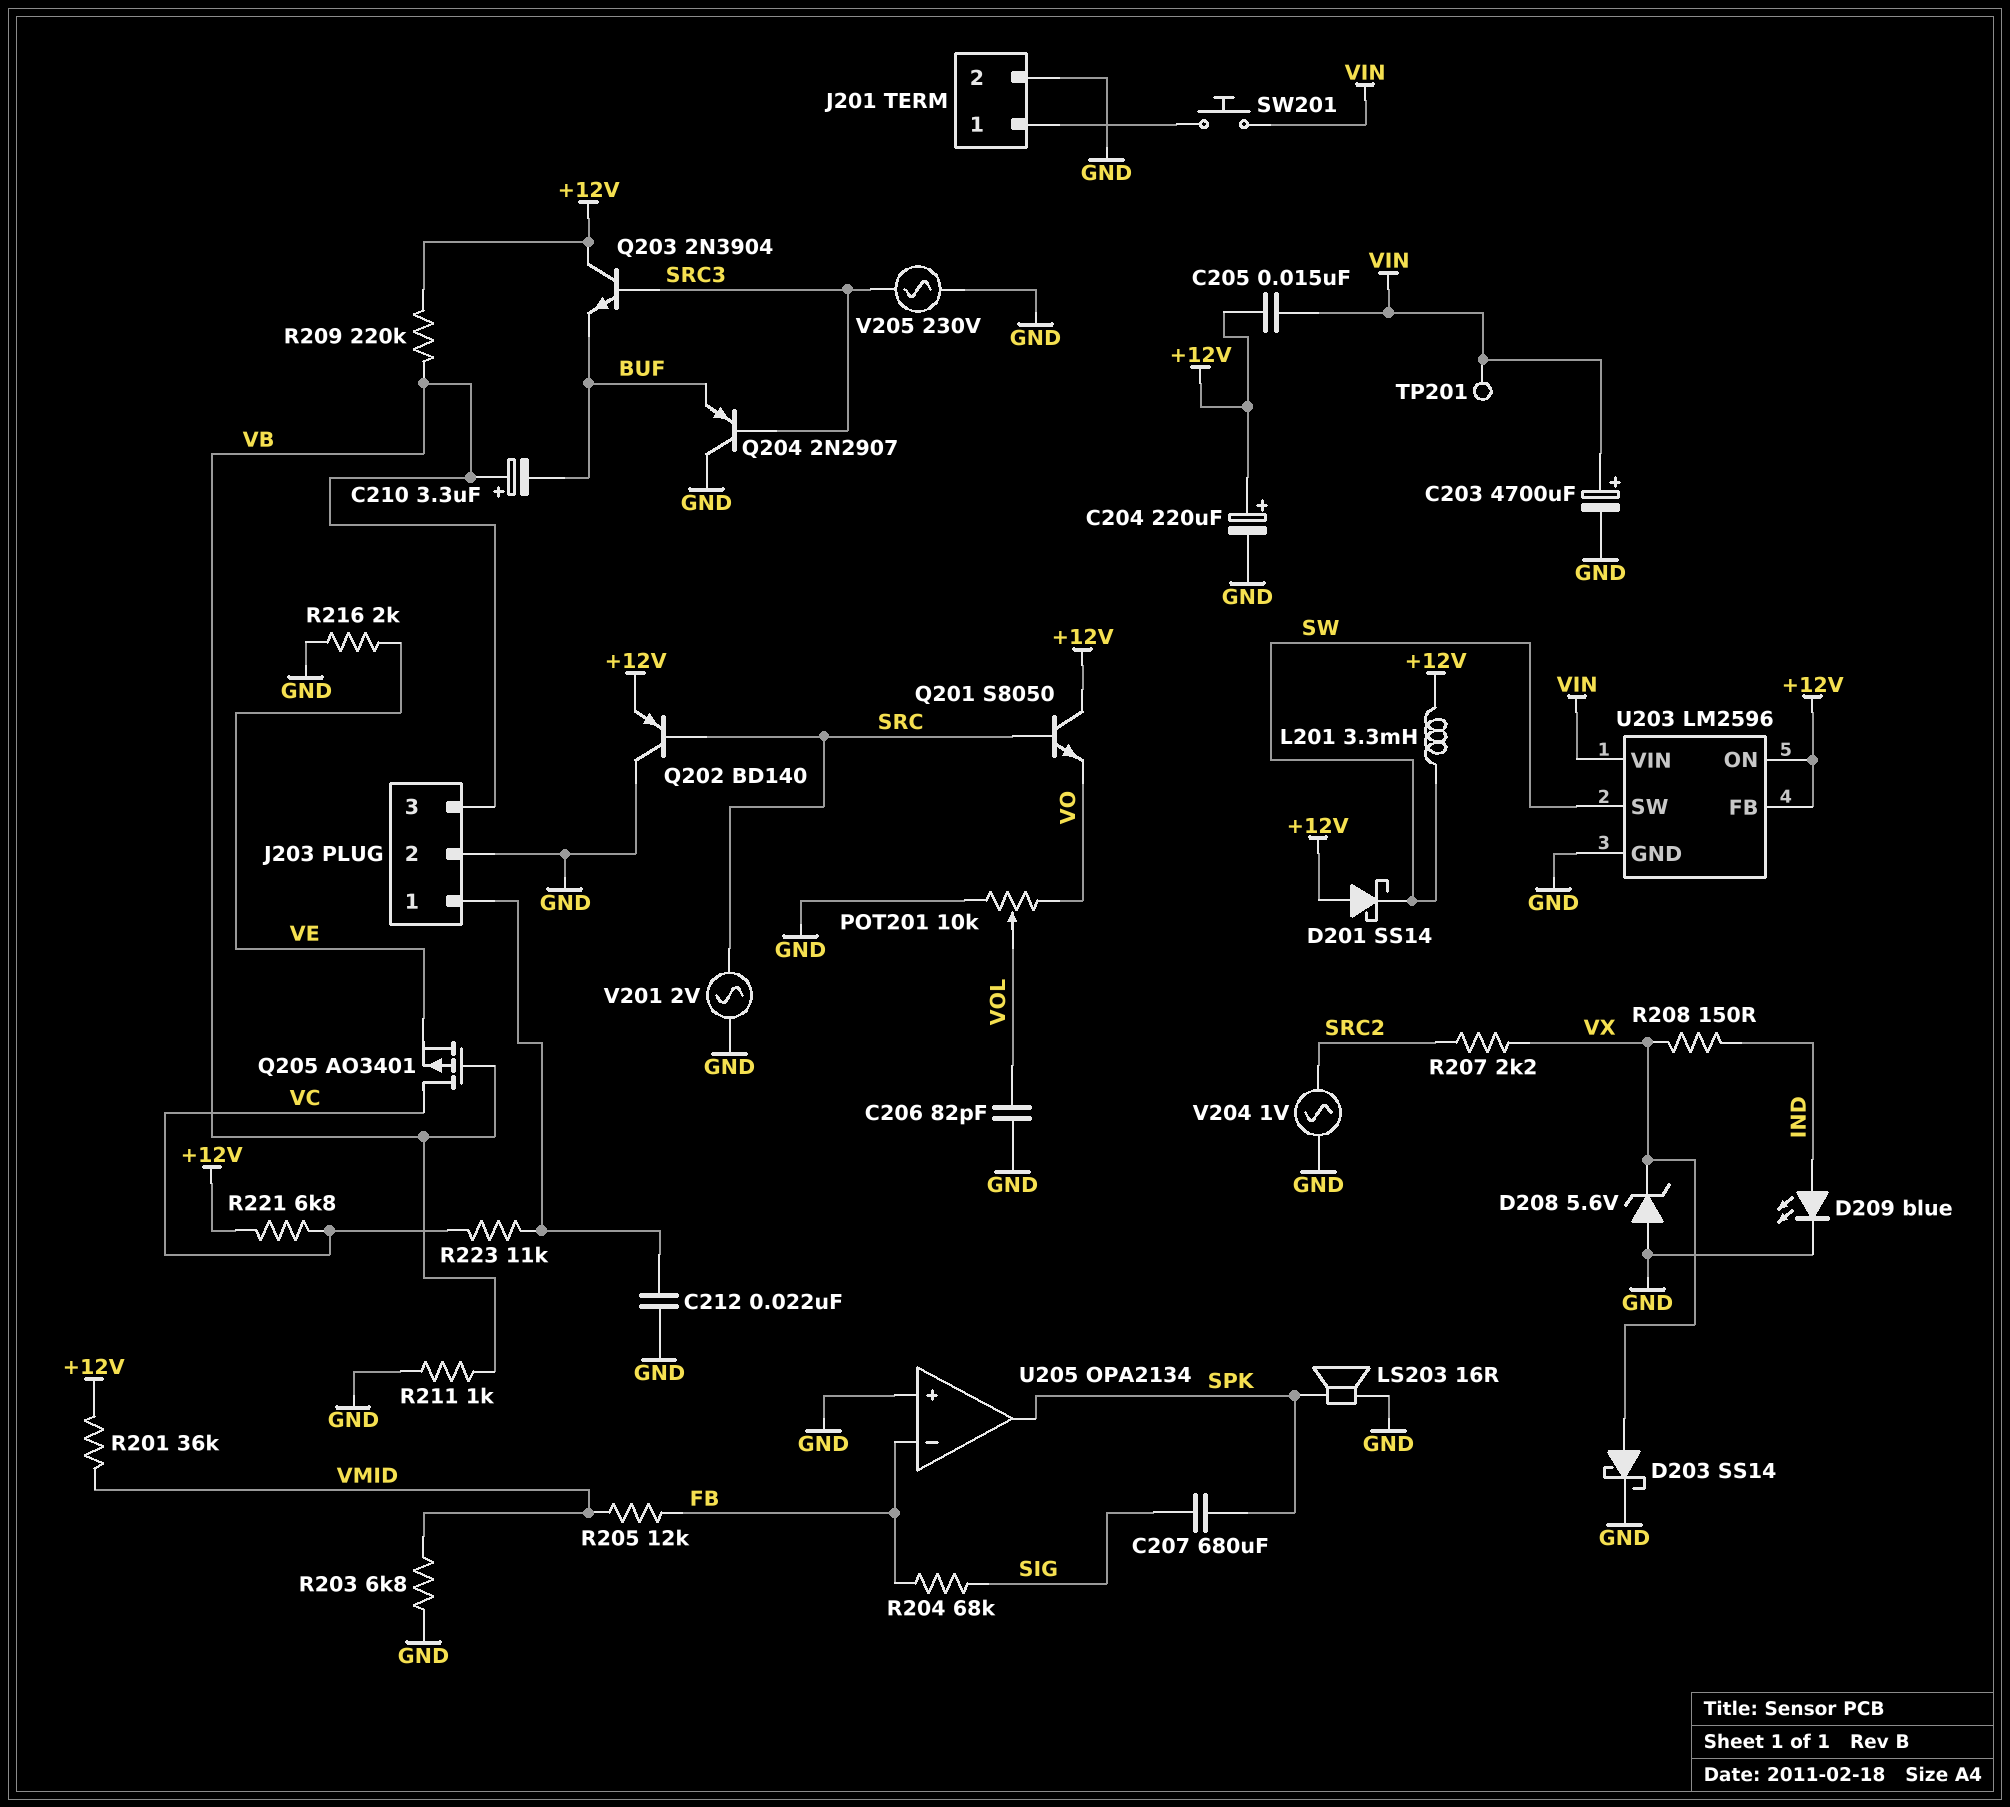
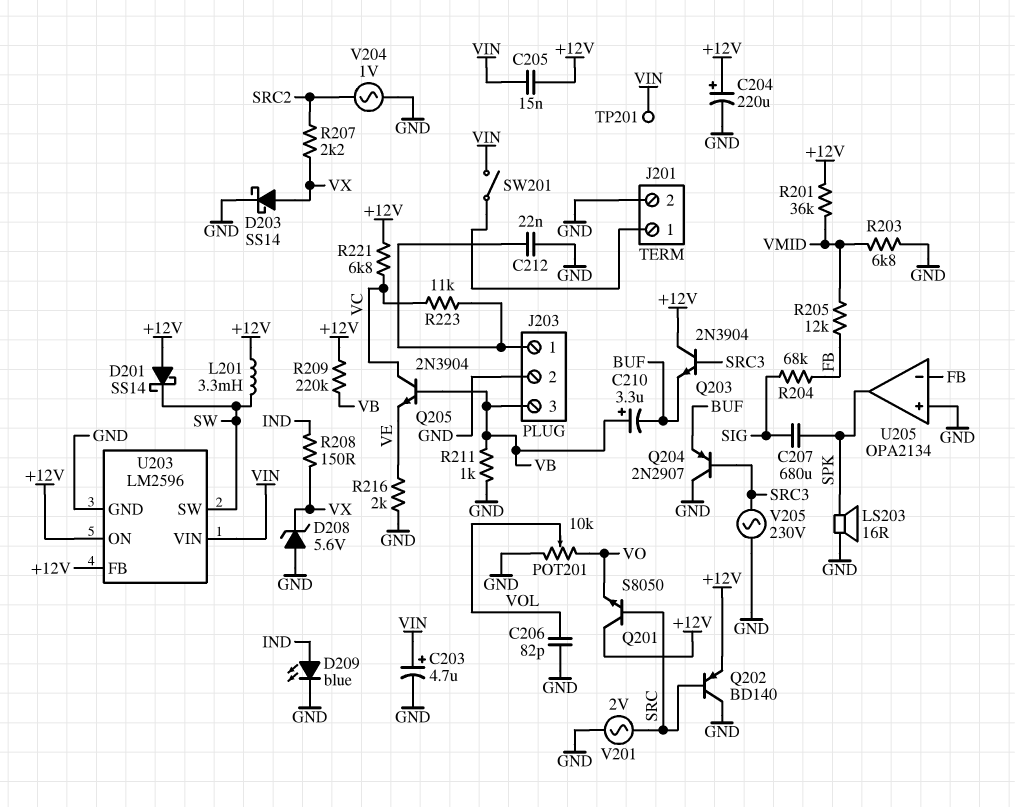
C203: 4700uF (plus VIN, minus GND) -> 4.7uF (plus VIN, minus GND)
Q205: PMOS AO3401 (G VB, D VC, S VE) -> NPN 2N3904 (B VB, C VC, E VE)
SW201: button (J201/1, VIN) -> switch (J201/1, VIN)

